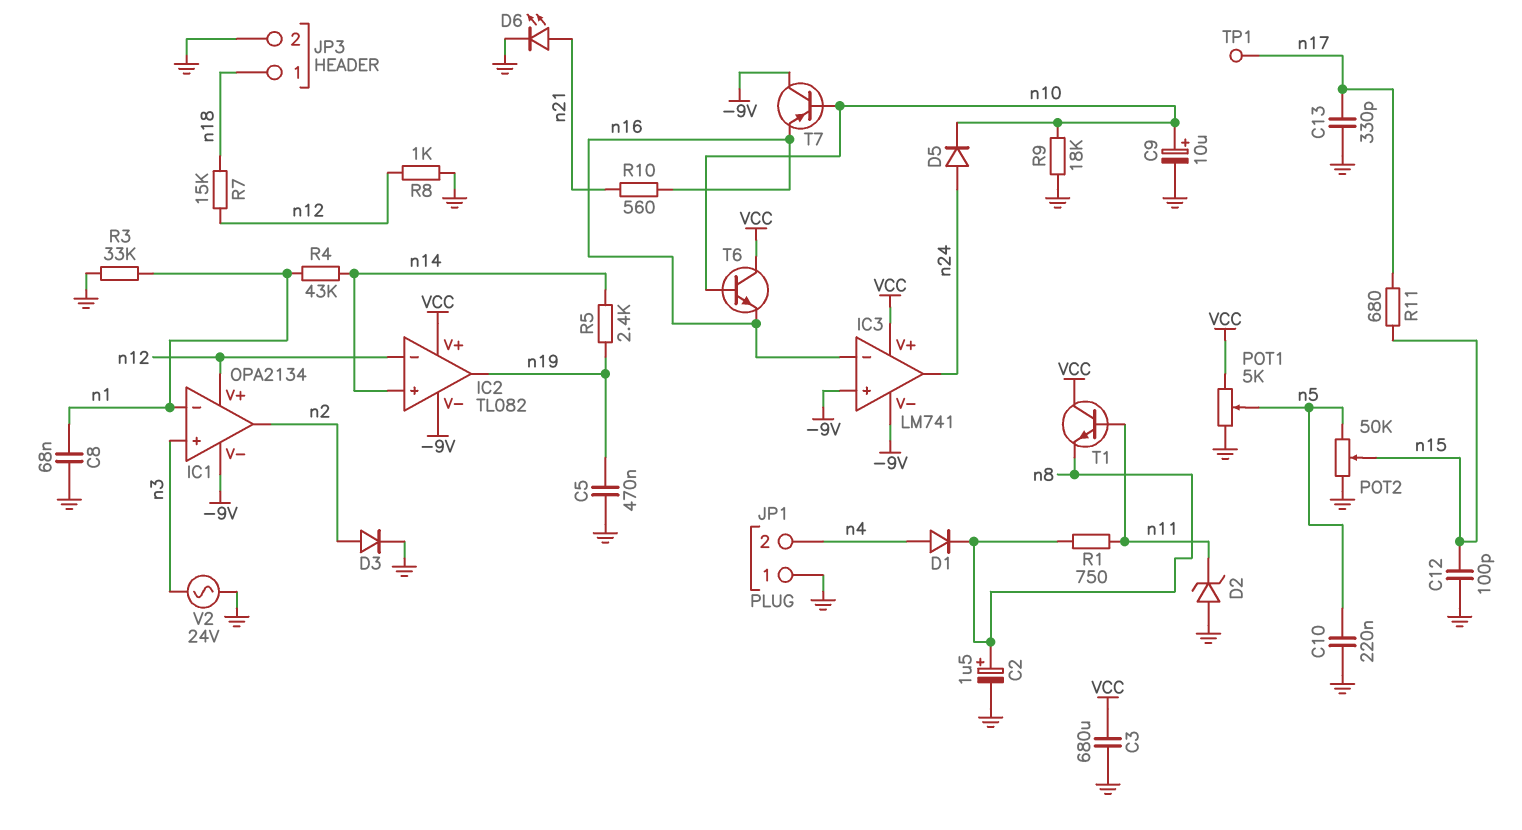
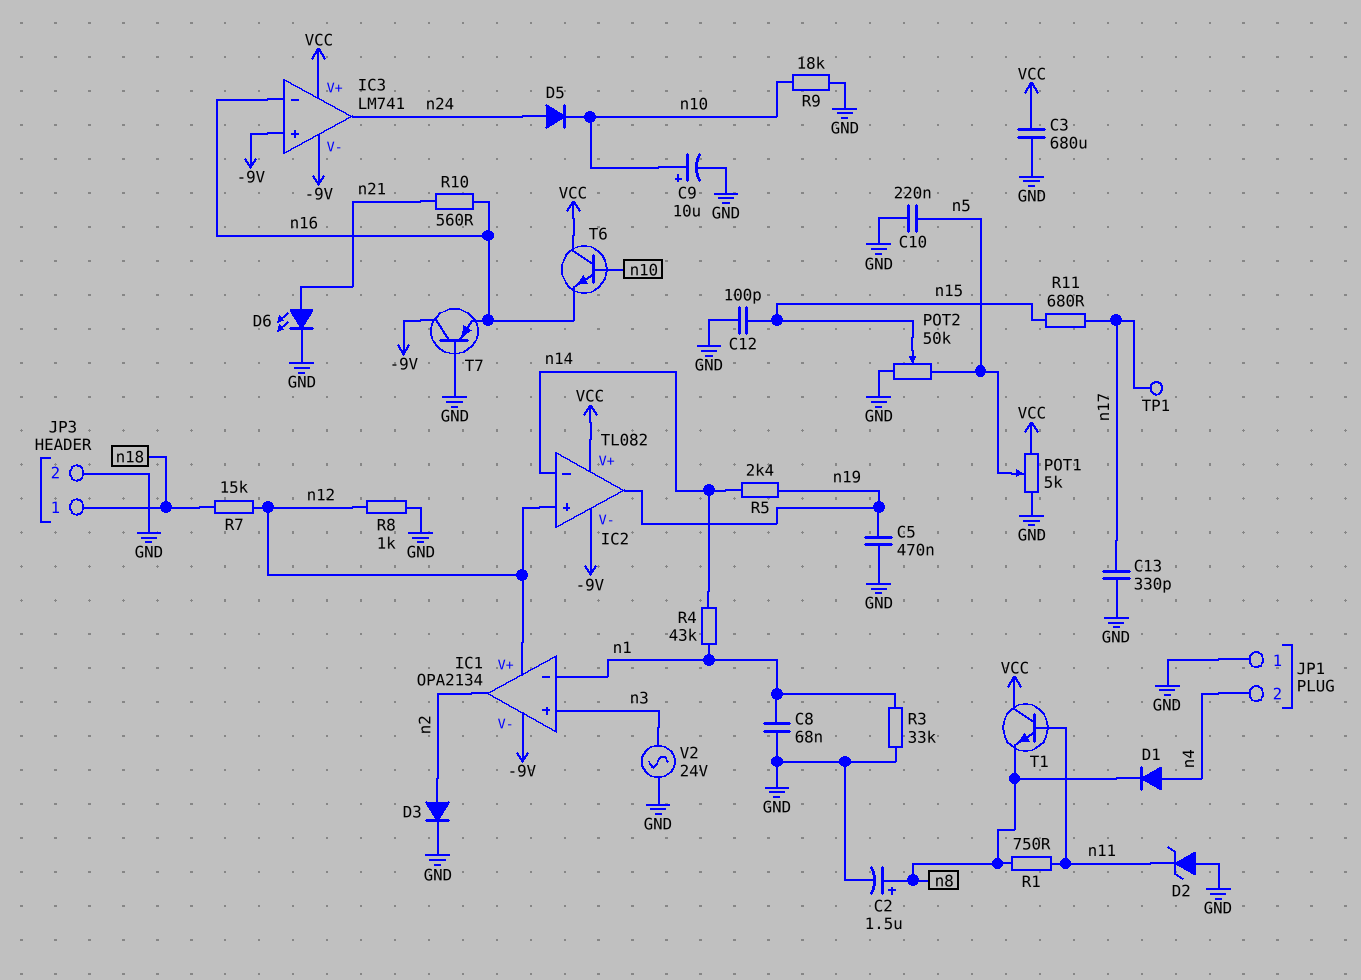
IC2 pin in+: n14 -> n12
IC2 pin in-: n12 -> n14
T7: PNP (B n10, C -9V, E n16) -> PNP (B GND, C -9V, E n16)

